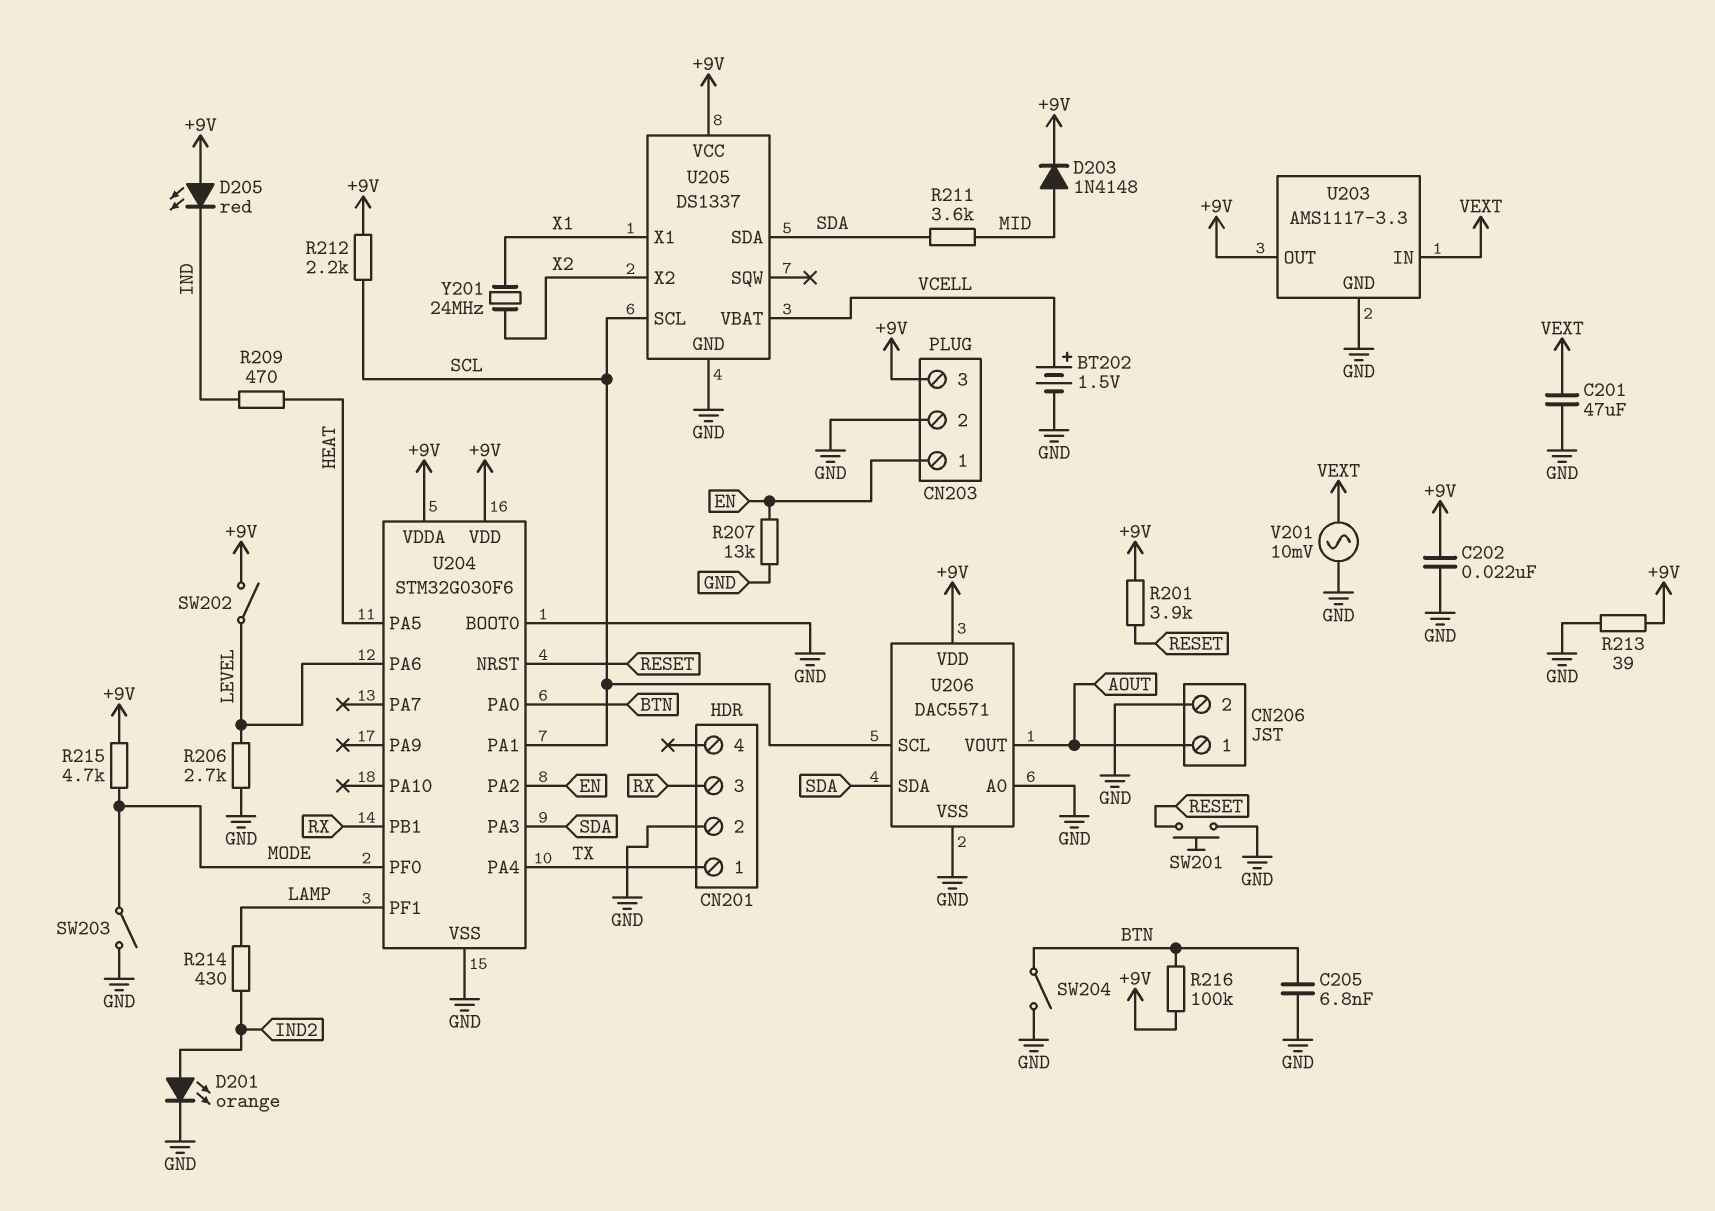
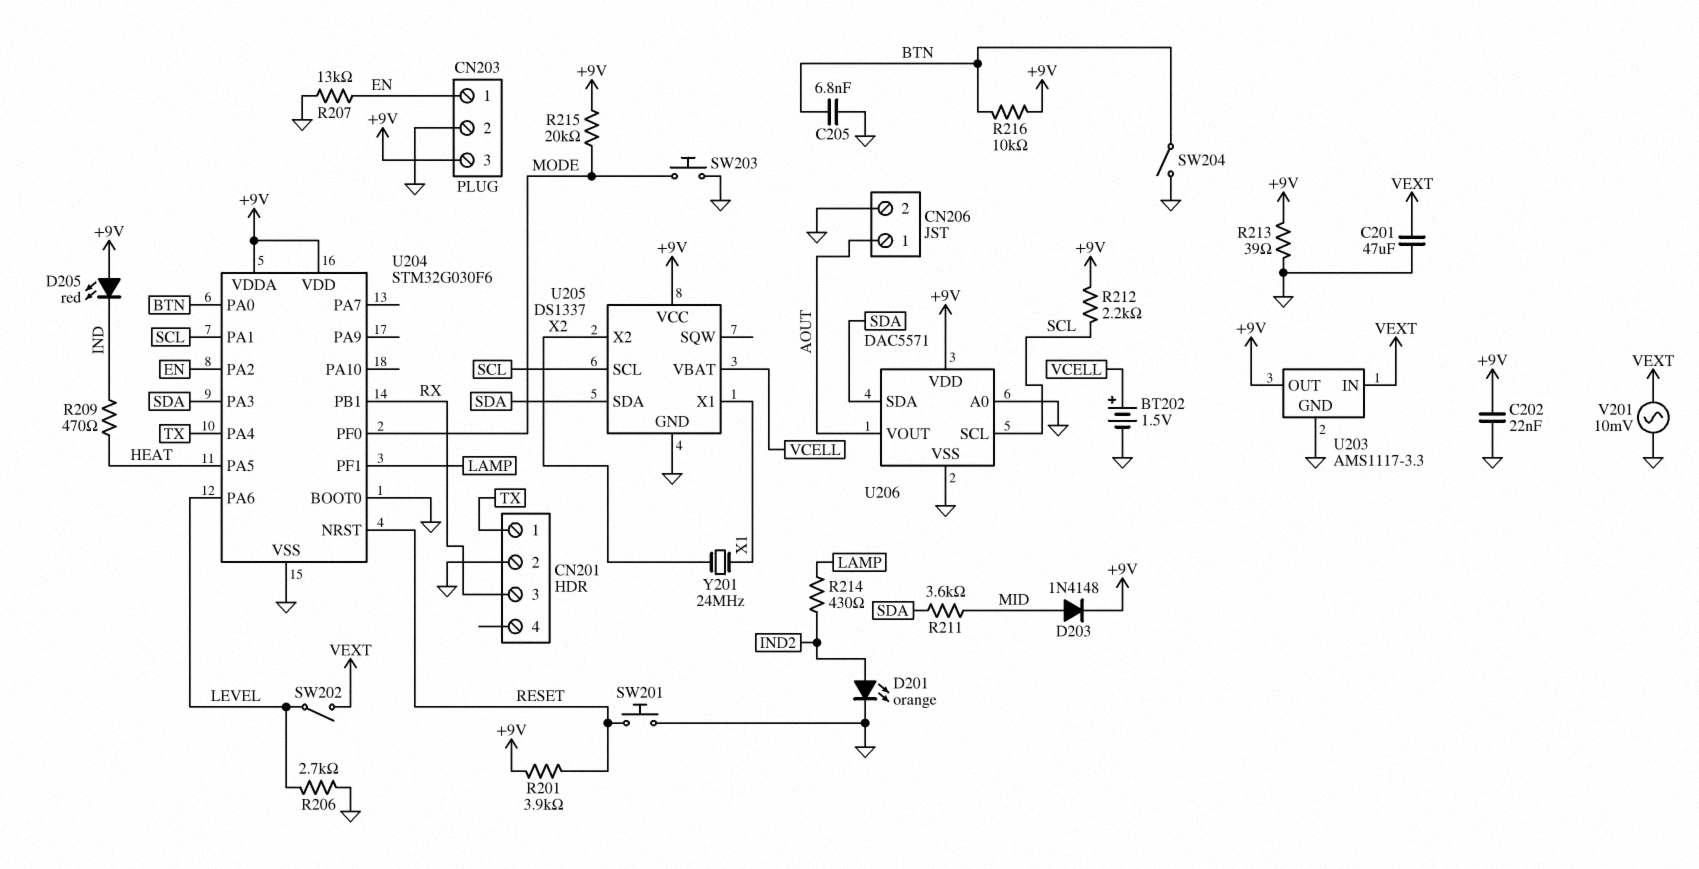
R215: 4.7k (+9V, MODE) -> 20k (+9V, MODE)
R216: 100k (+9V, BTN) -> 10k (+9V, BTN)
SW202: switch (+9V, LEVEL) -> switch (LEVEL, VEXT)
SW203: switch (GND, MODE) -> button (GND, MODE)

